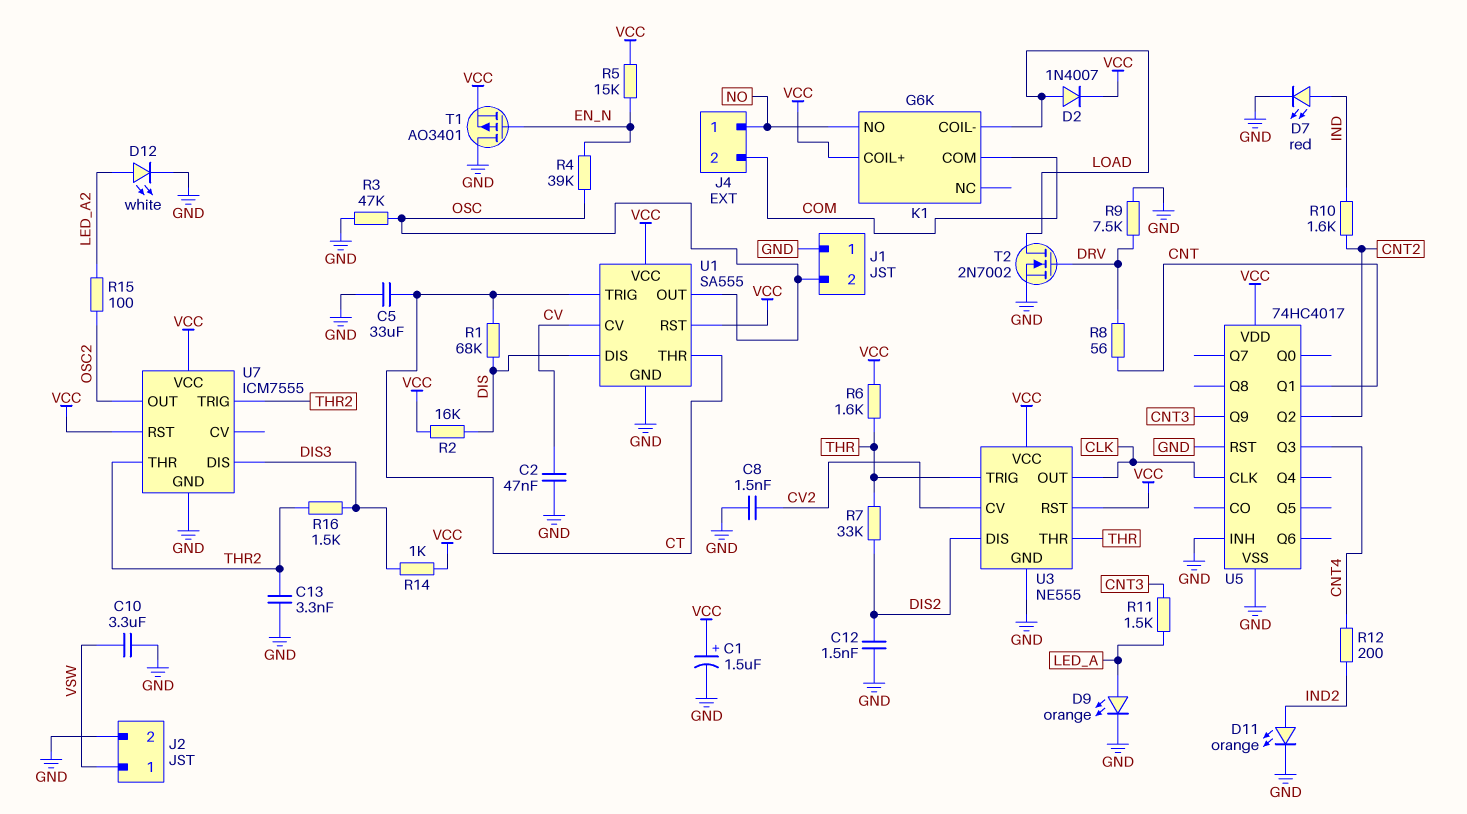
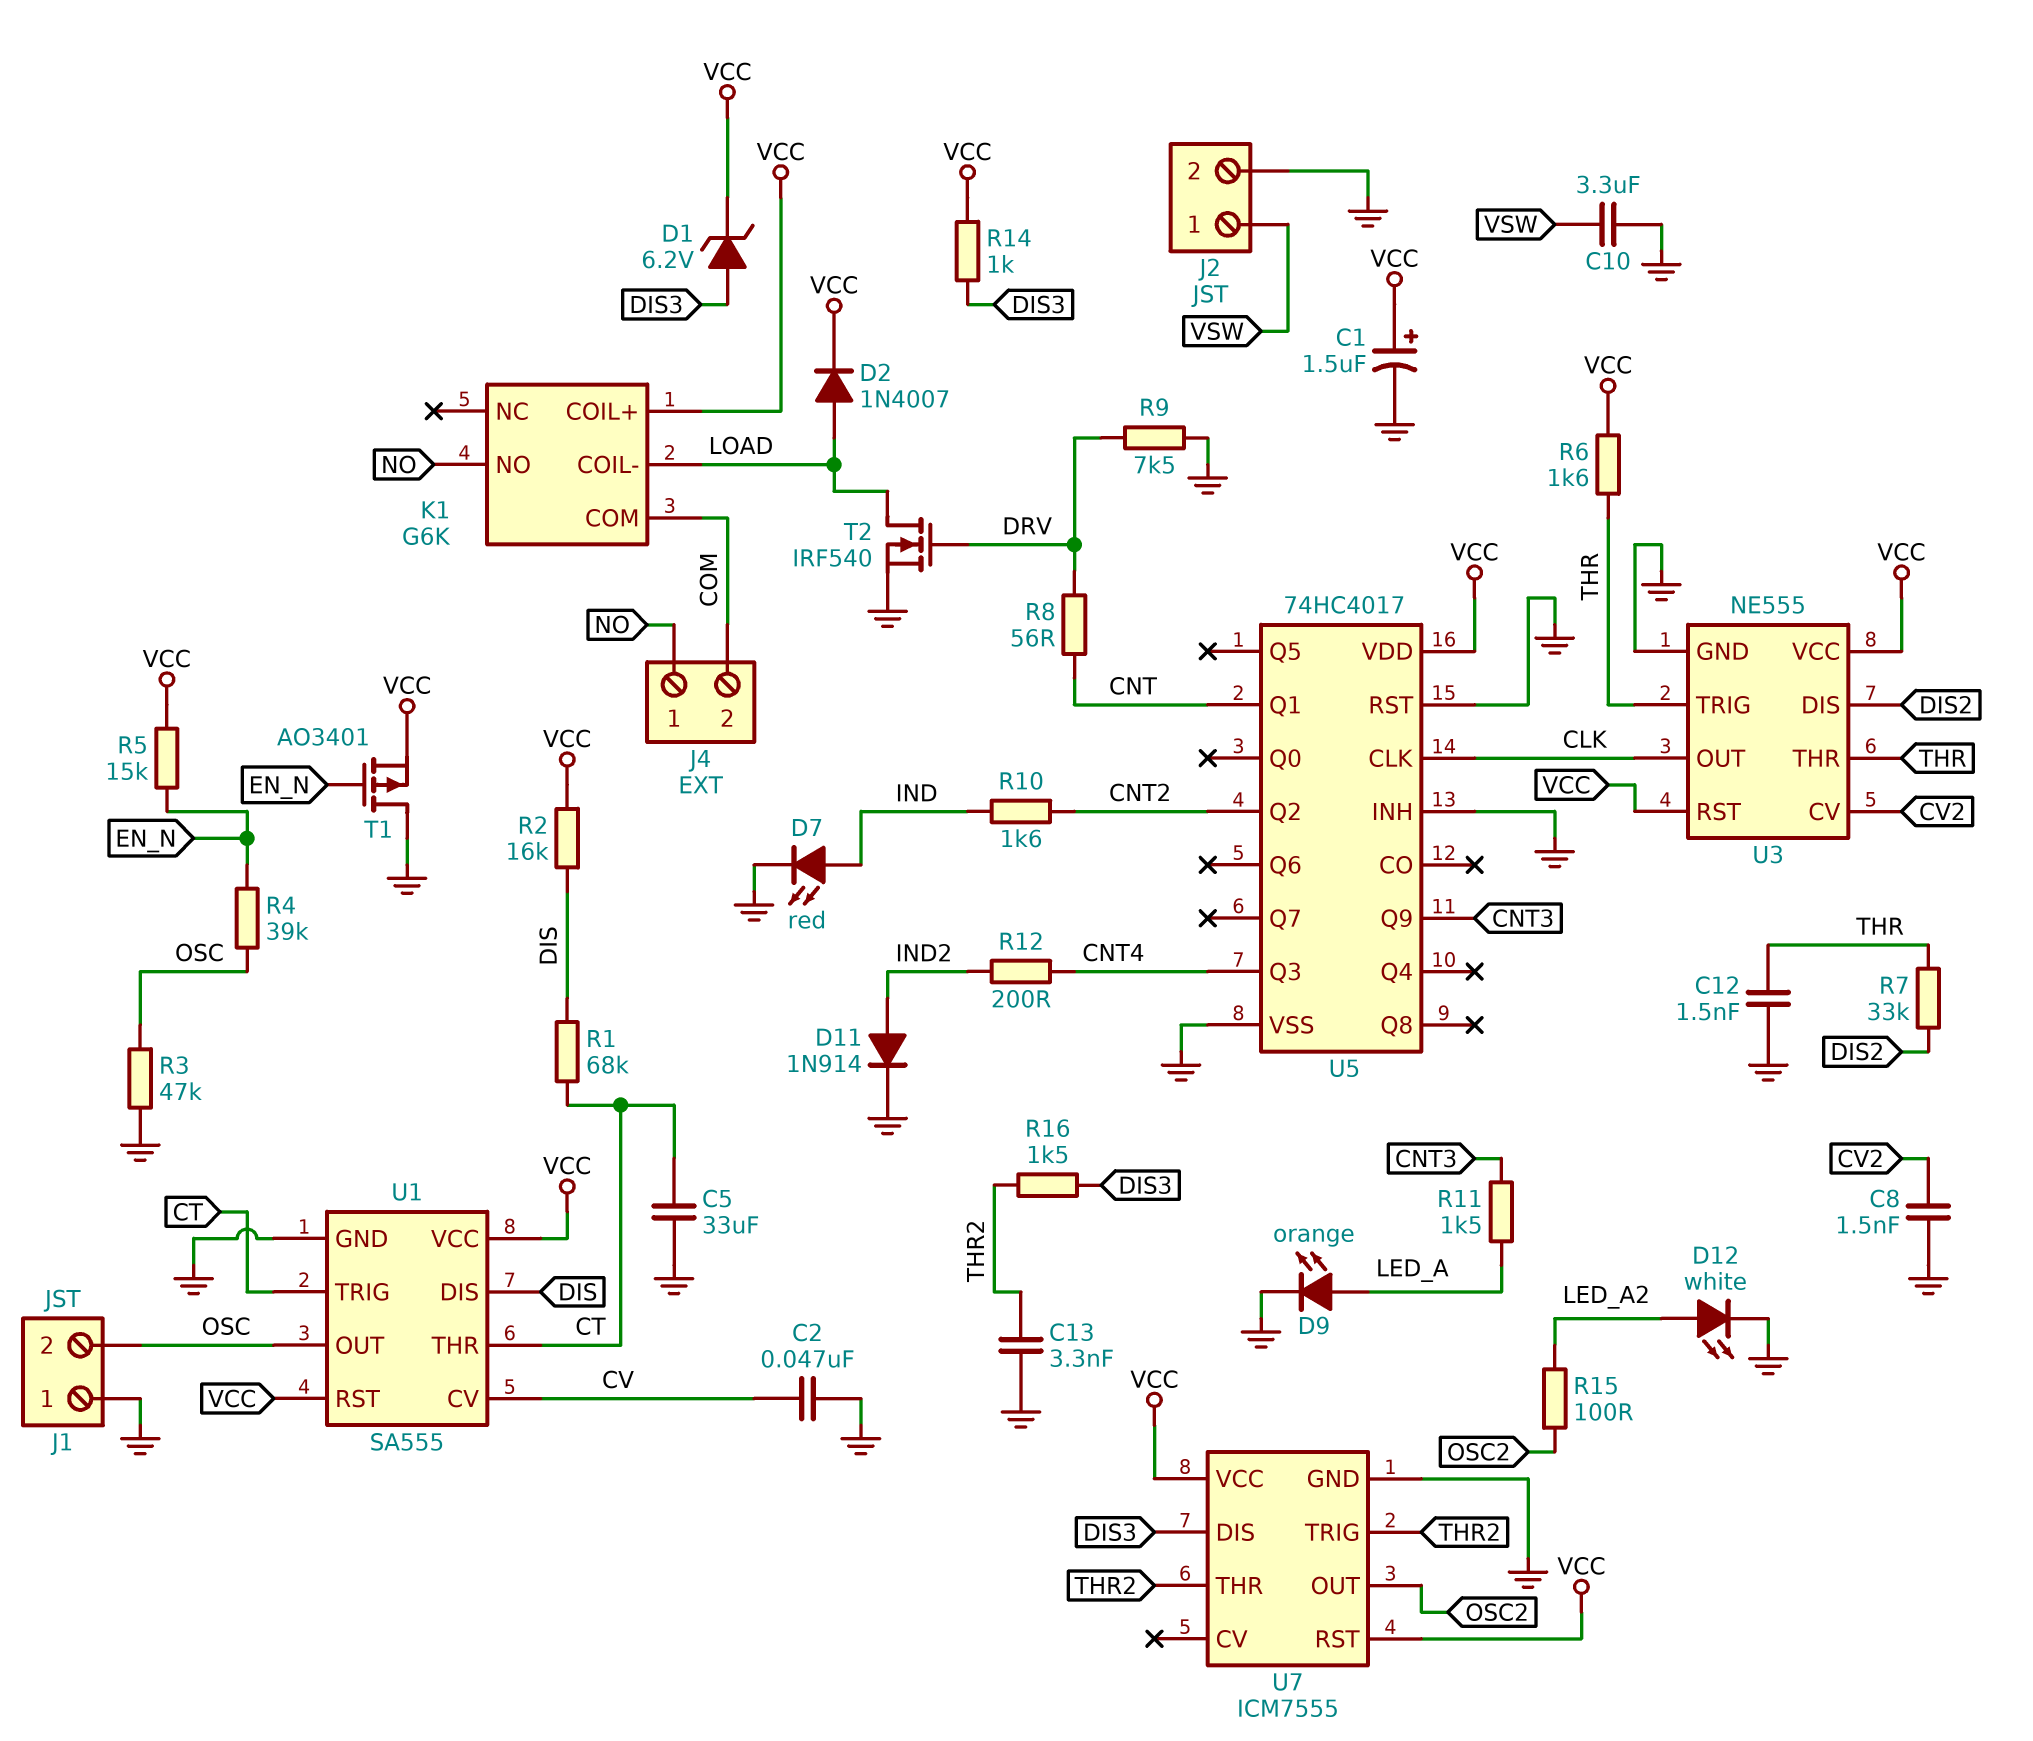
C12: 1.5nF (DIS2, GND) -> 1.5nF (GND, THR)
D1: none -> zener 6.2V (A DIS3, K VCC)
D11: LED orange (A IND2, K GND) -> diode 1N914 (A IND2, K GND)
T2: NMOS 2N7002 (G DRV, D LOAD, S GND) -> NMOS IRF540 (G DRV, D LOAD, S GND)

